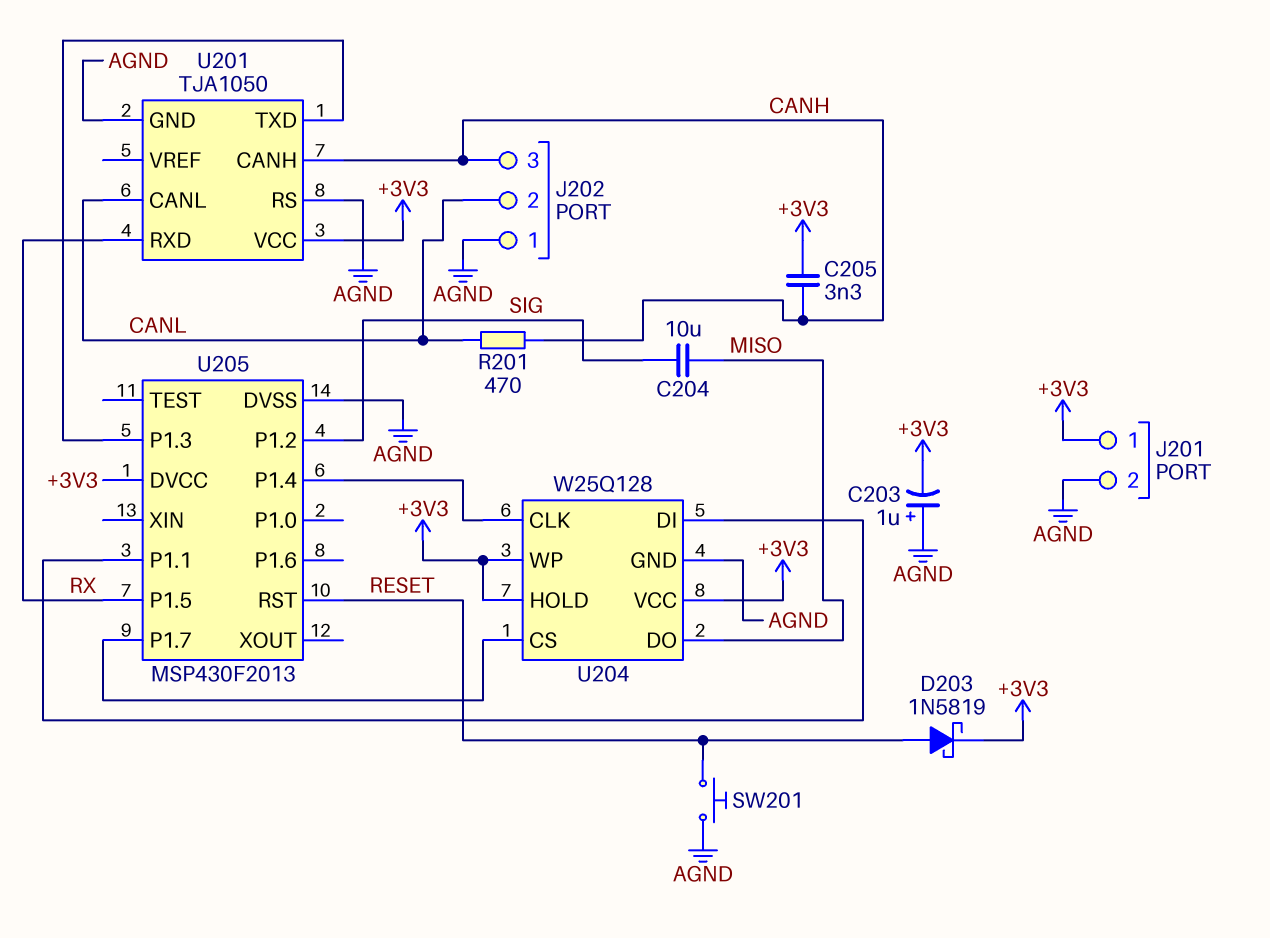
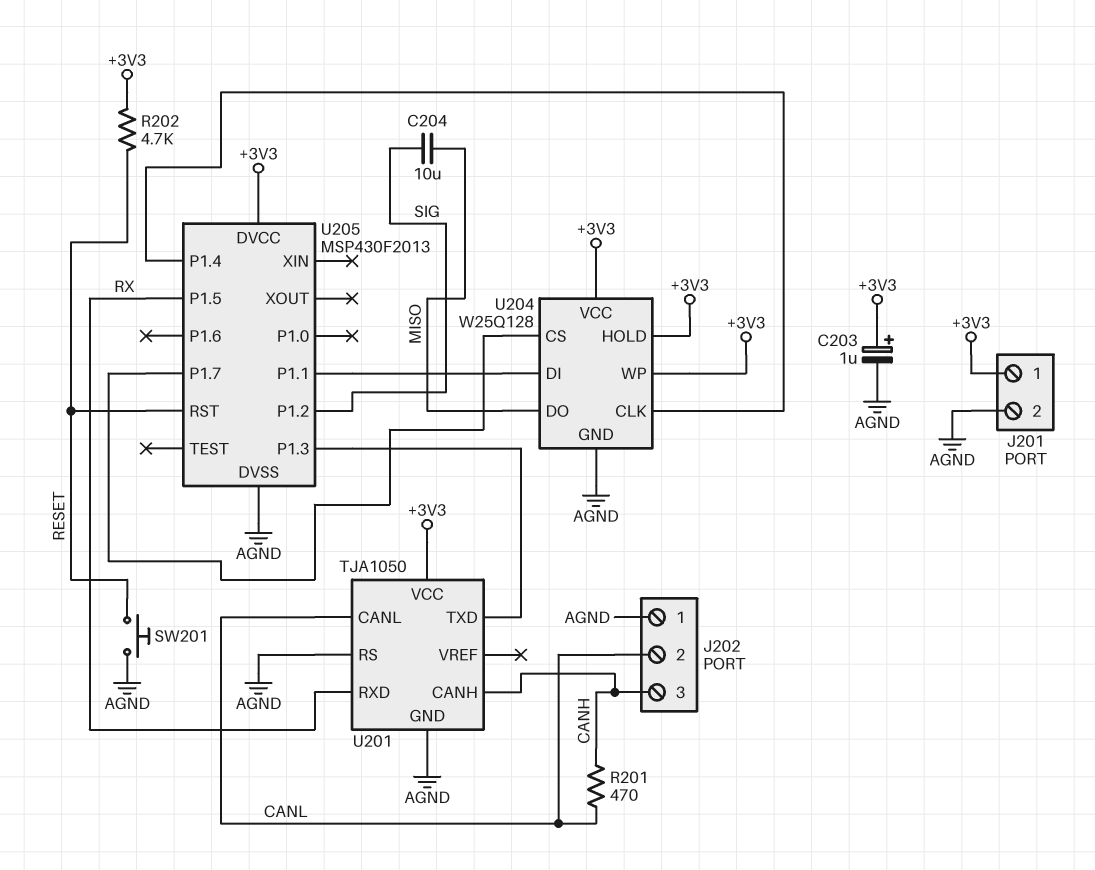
C203: 1uF (plus AGND, minus +3V3) -> 1uF (plus +3V3, minus AGND)
C205: 3.3nF (+3V3, CANH) -> none
D203: schottky 1N5819 (A RESET, K +3V3) -> none
R202: none -> 4.7k (+3V3, RESET)

